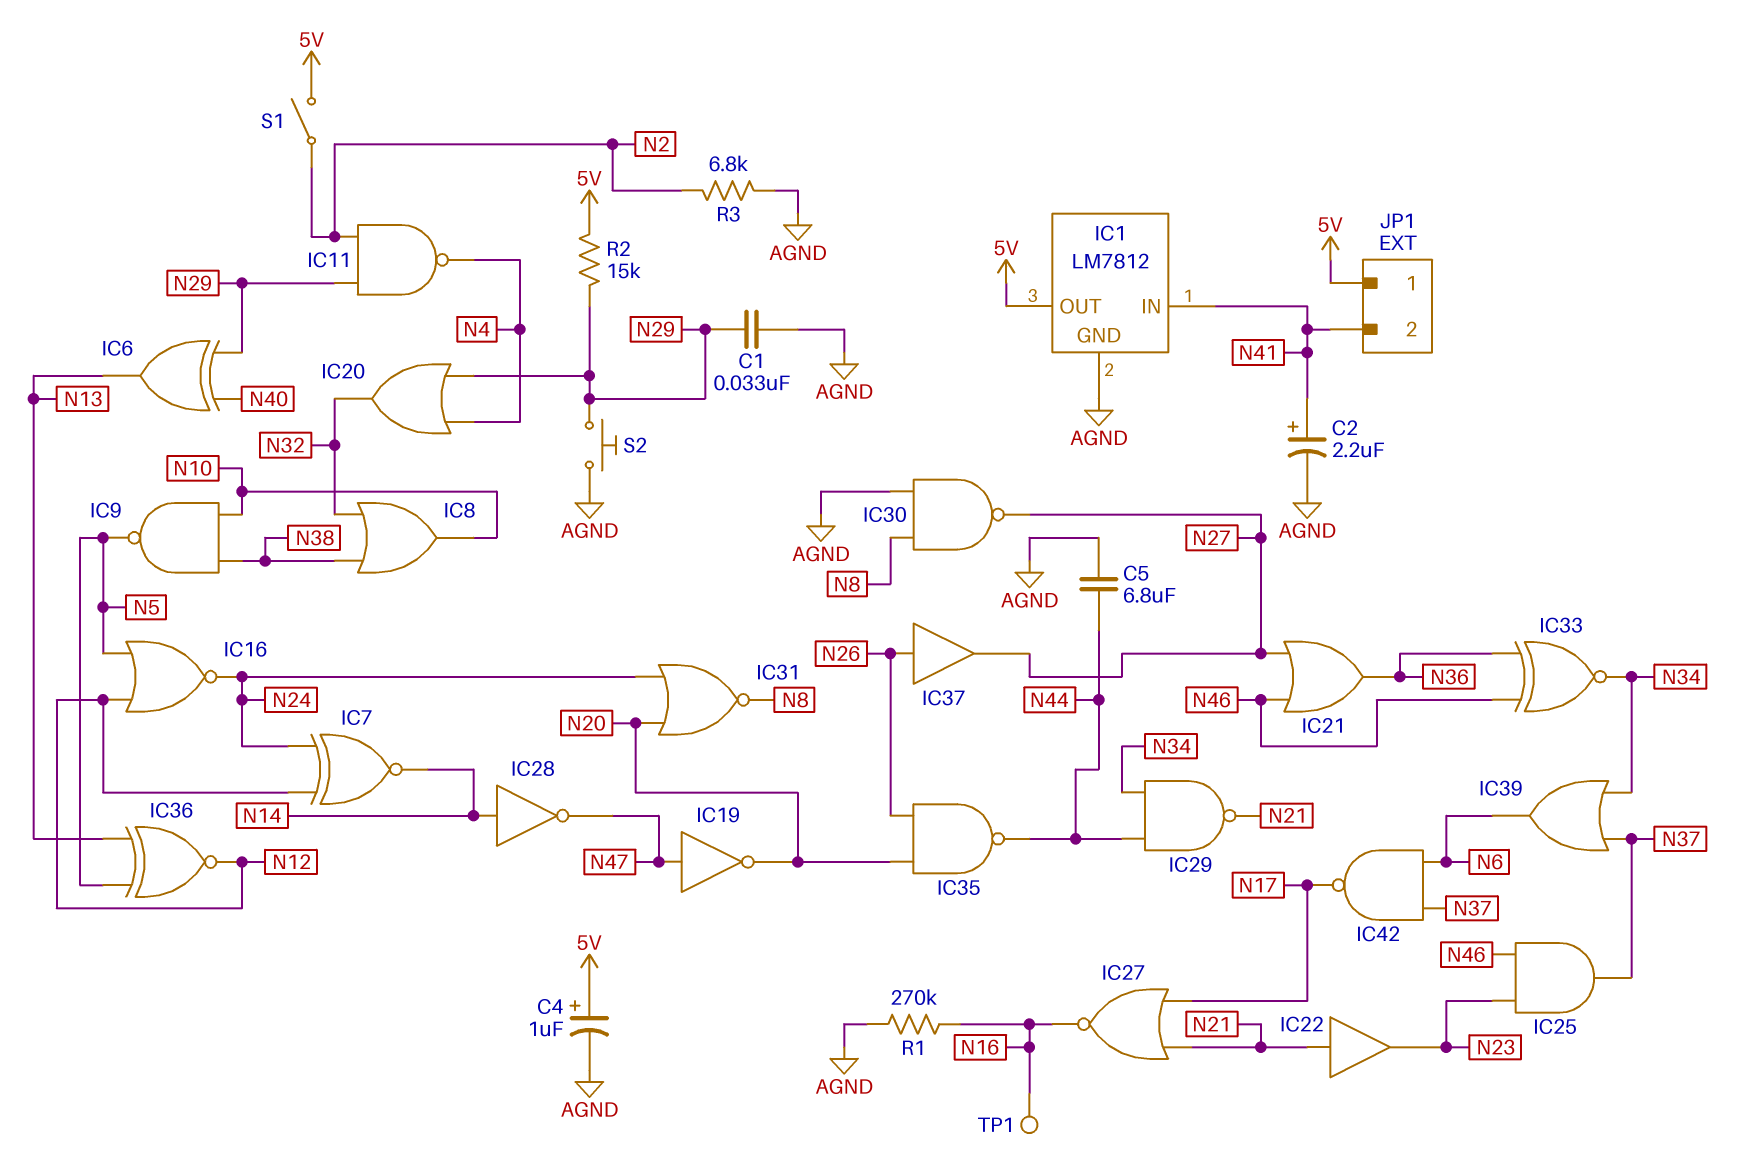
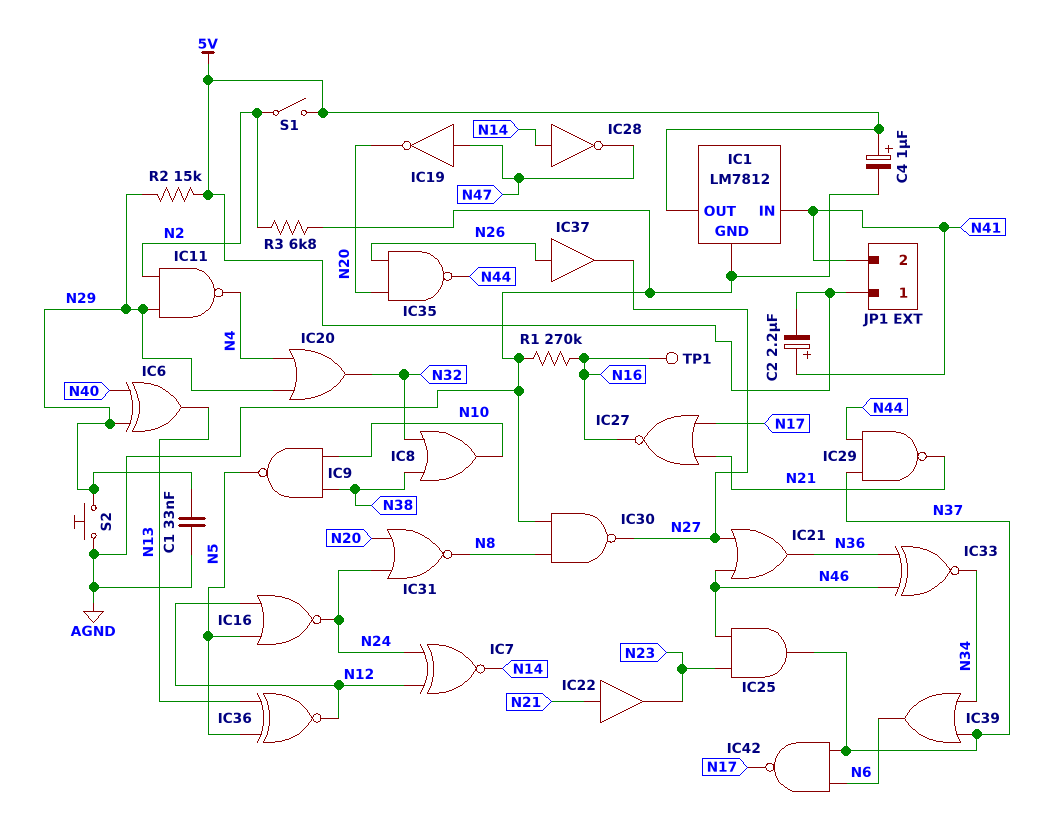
C2: 2.2uF (plus N41, minus AGND) -> 2.2uF (plus N41, minus 5V)
C5: 6.8uF (AGND, N44) -> none
IC29: NAND (in N34, in N44, out N21) -> NAND (in N37, in N44, out N21)

